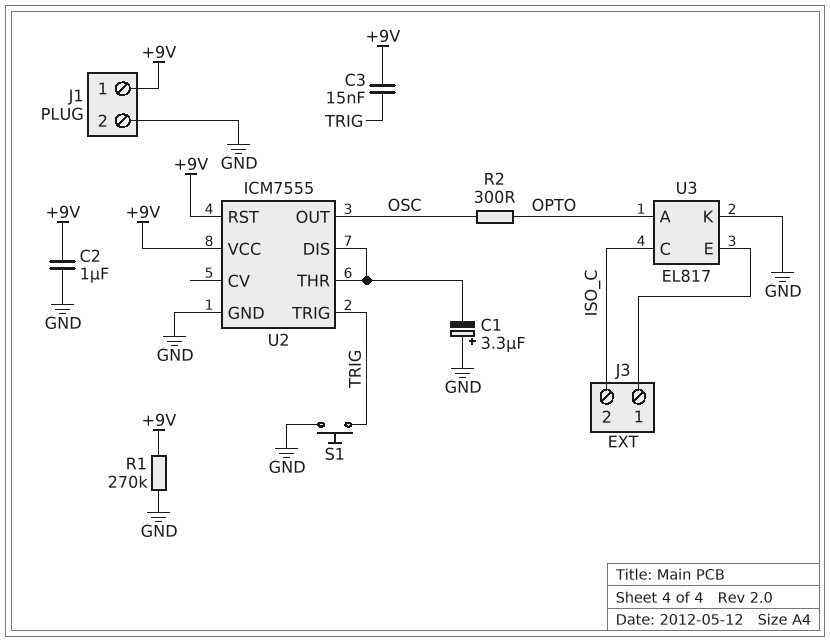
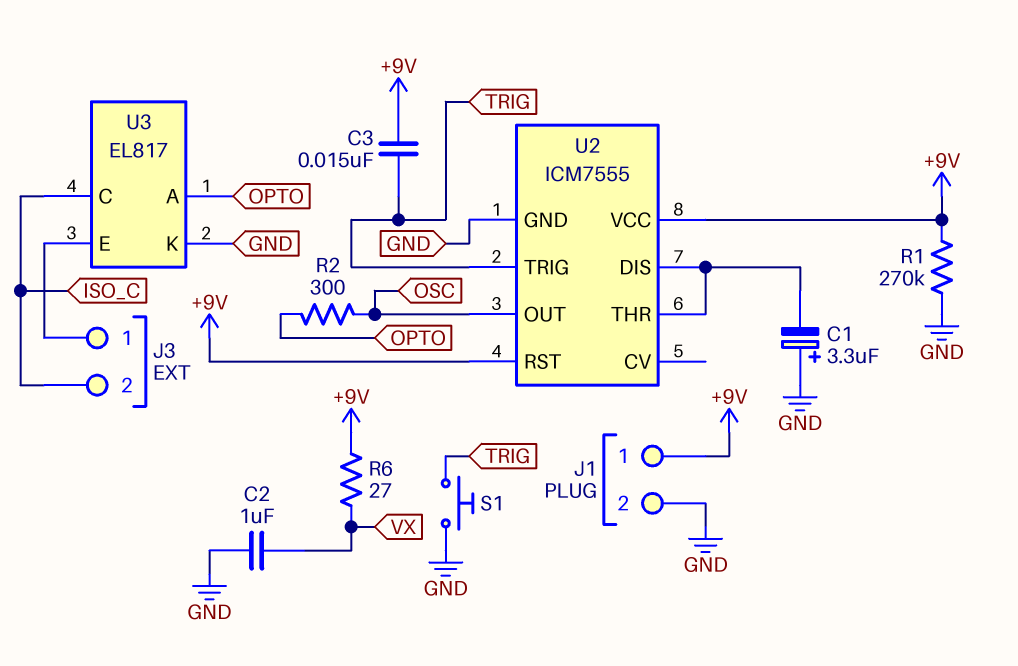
C2: 1uF (+9V, GND) -> 1uF (GND, VX)
R6: none -> 27 (+9V, VX)

